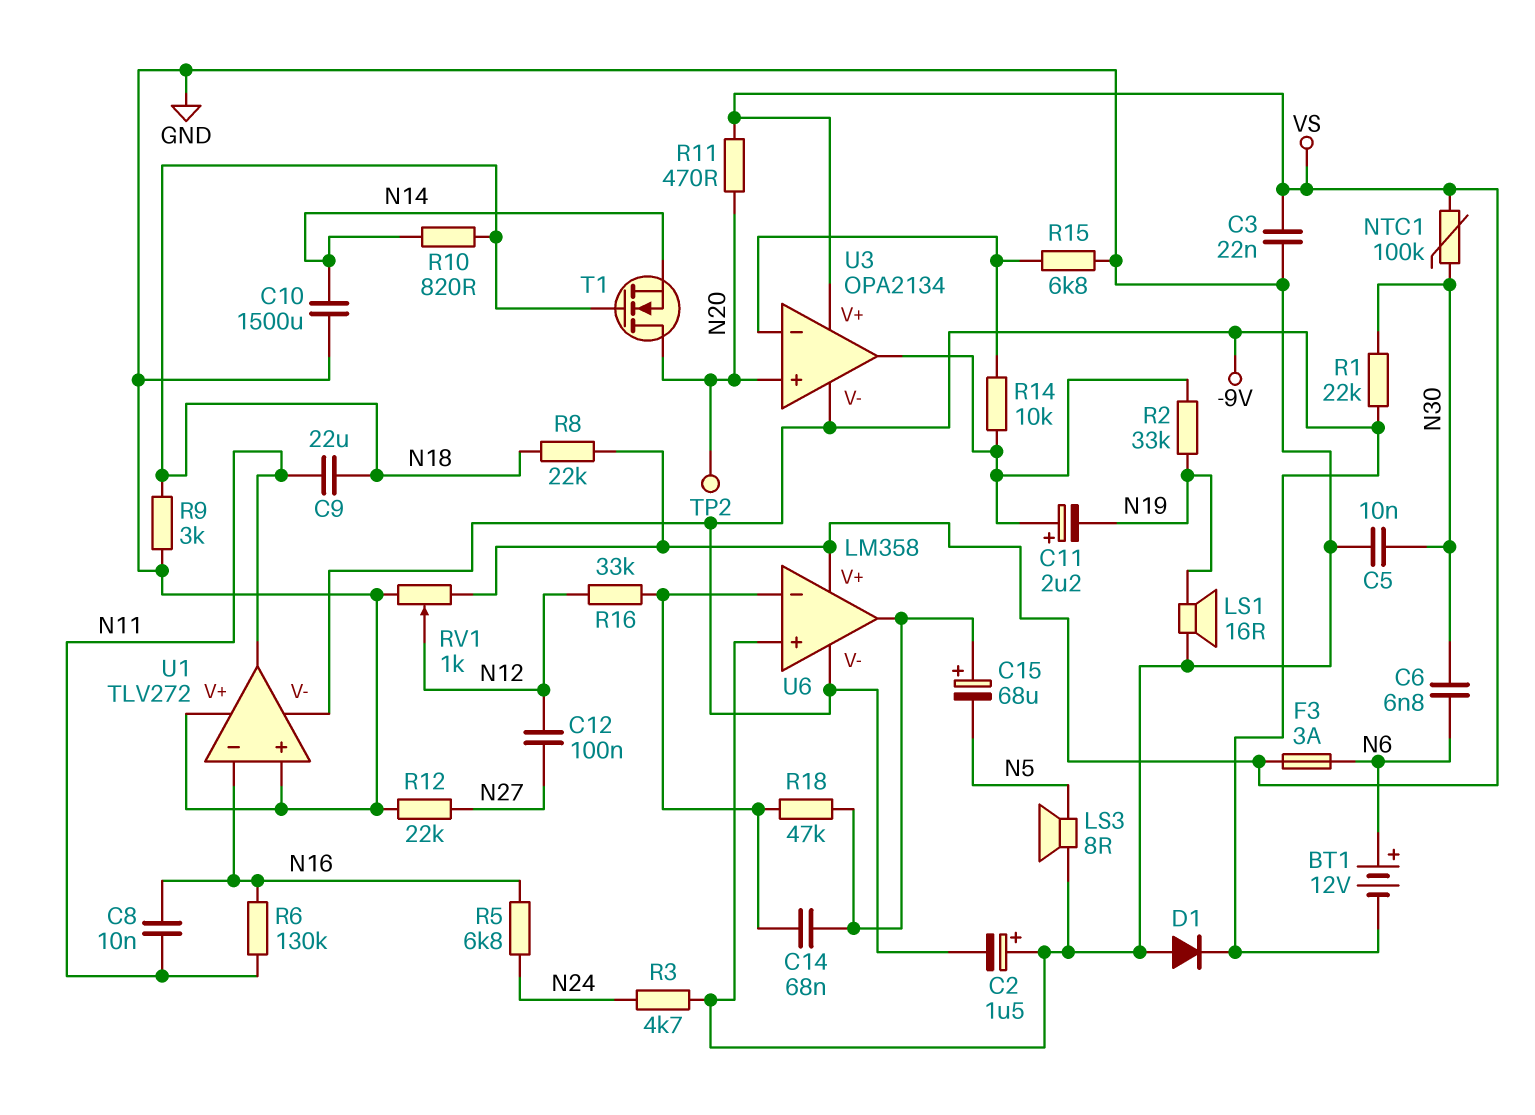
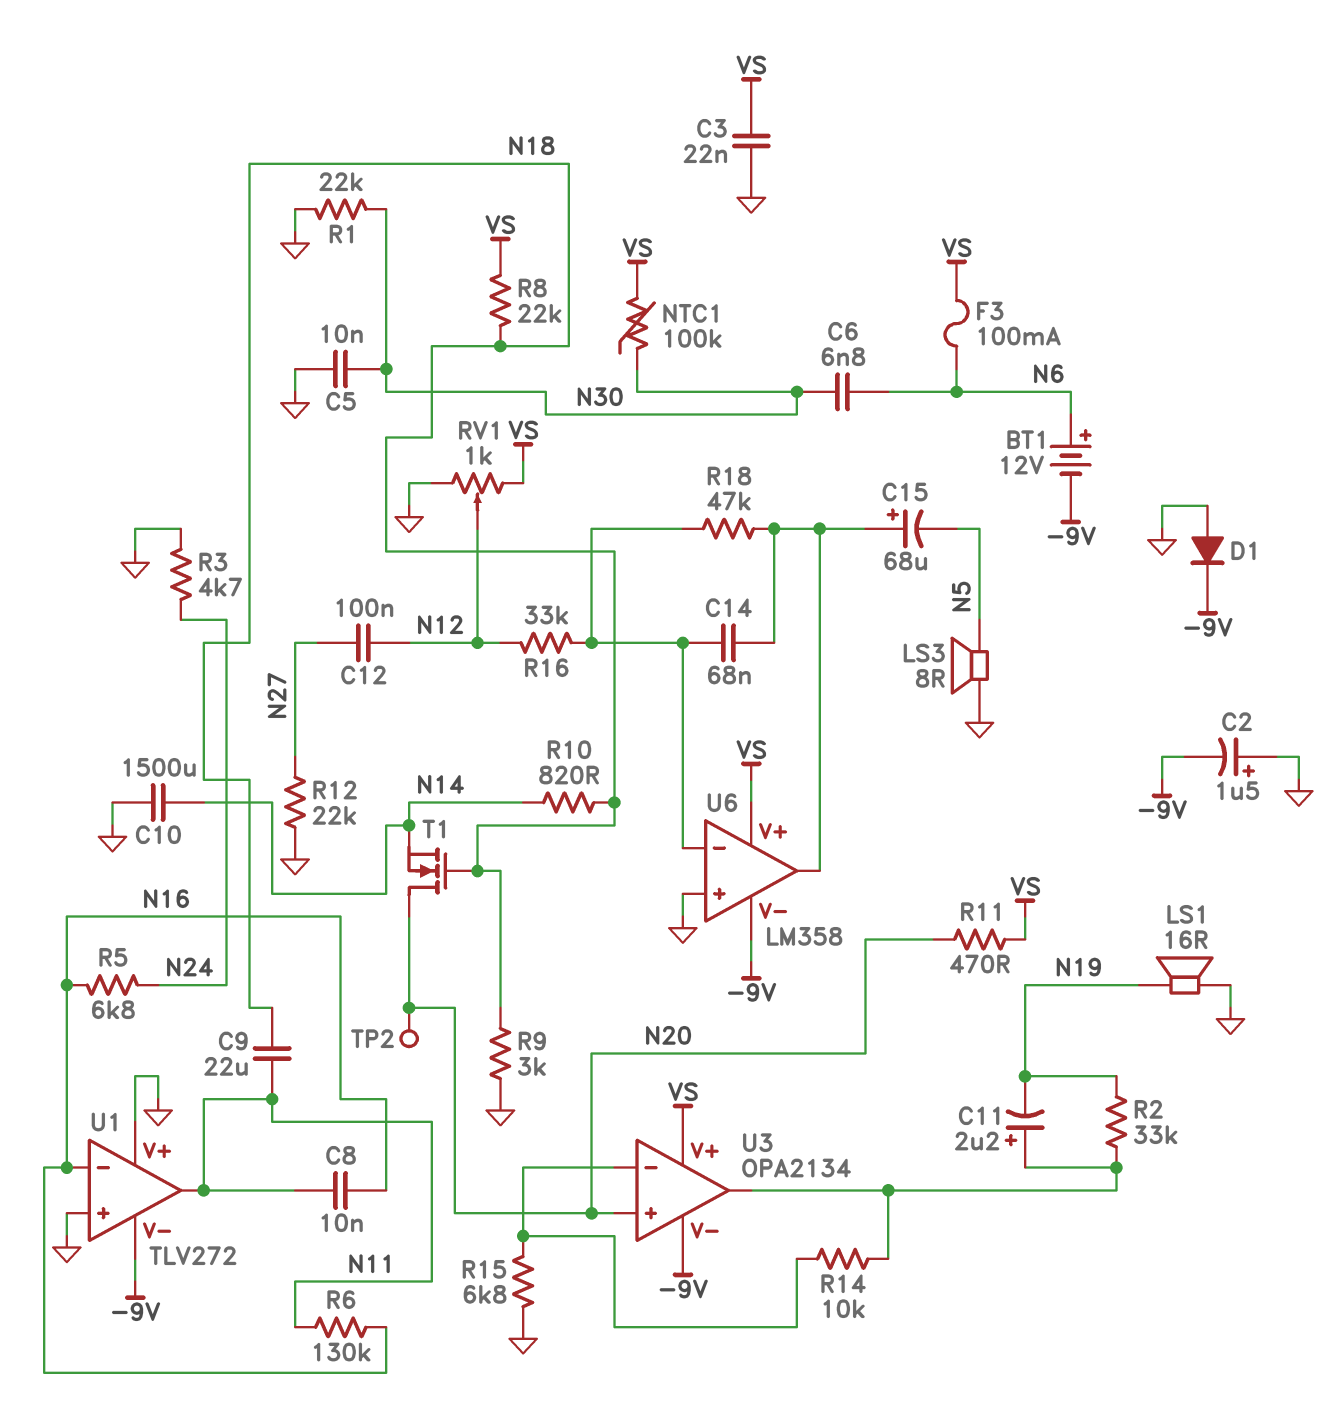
F3: 3A (N6, VS) -> 100mA (N6, VS)
R1: 22k (-9V, N30) -> 22k (GND, N30)

